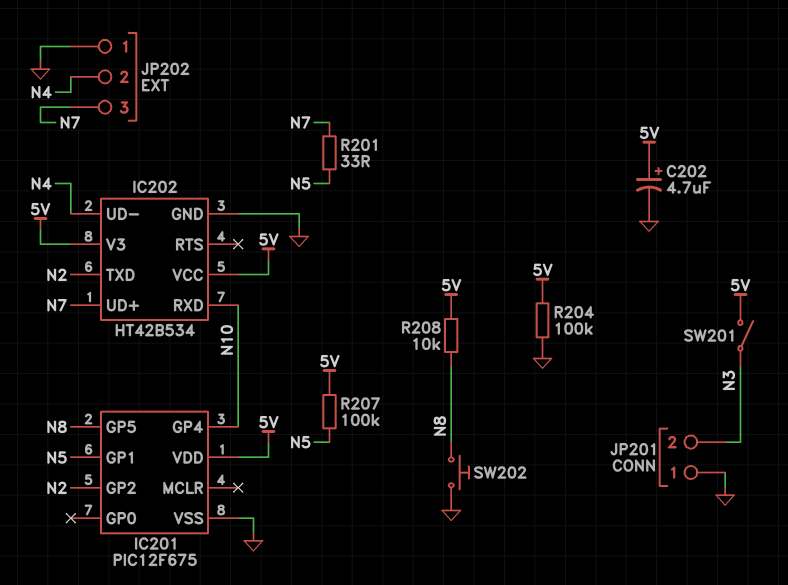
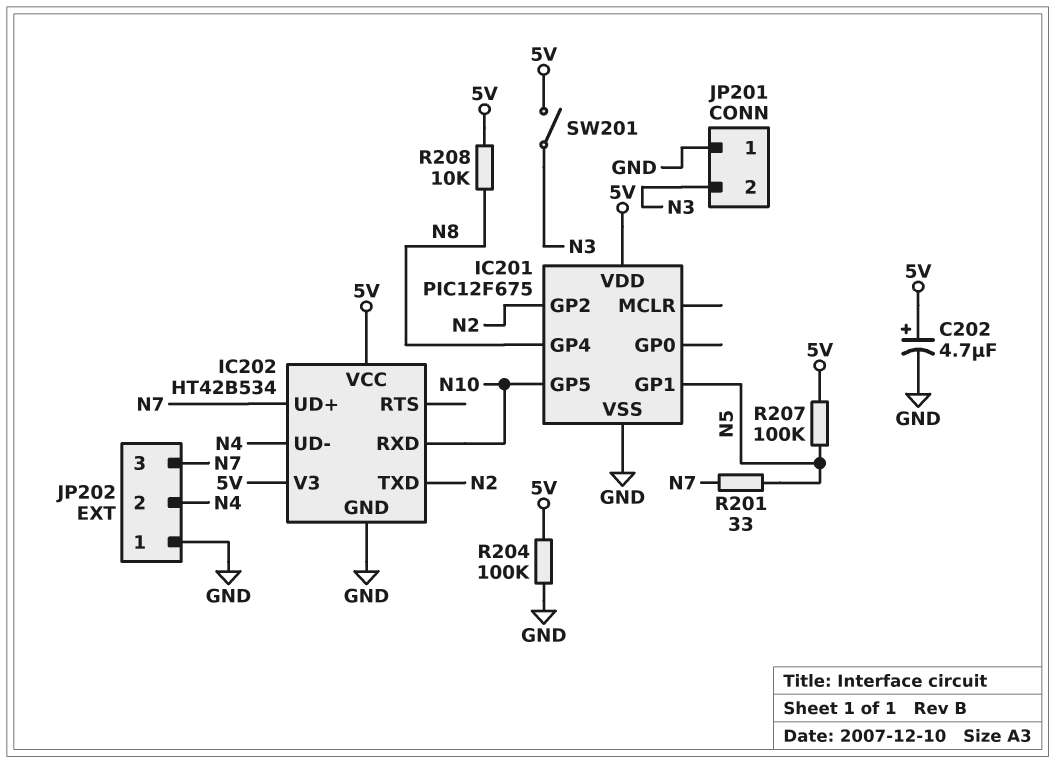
IC201 pin GP4: N10 -> N8
IC201 pin GP5: N8 -> N10
SW202: button (GND, N8) -> none

